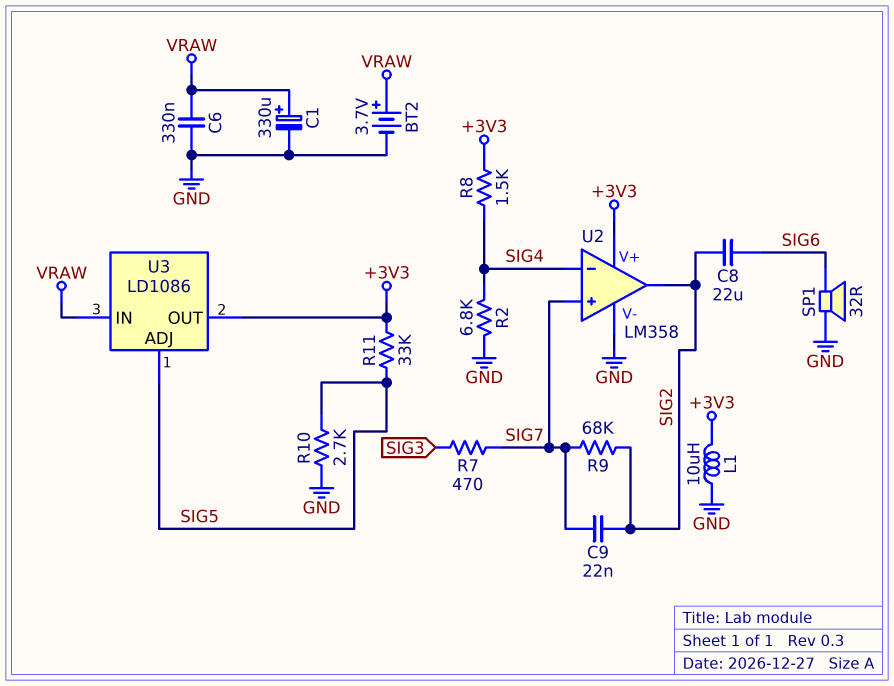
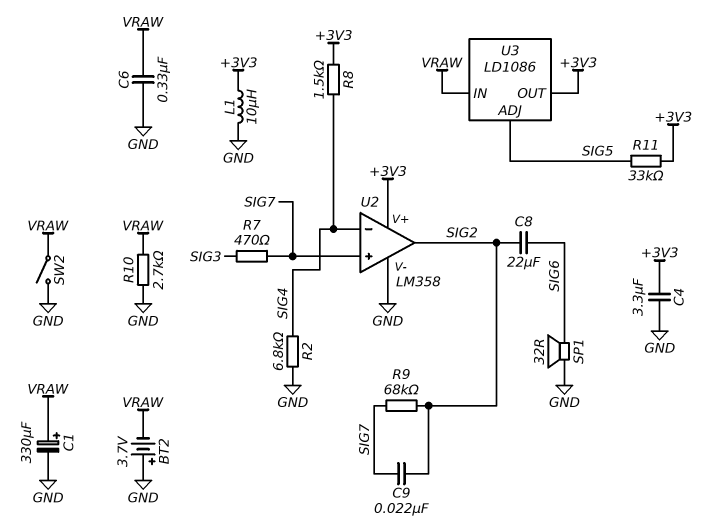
BT2: 3.7V (plus VRAW, minus GND) -> 3.7V (plus GND, minus VRAW)
C4: none -> 3.3uF (+3V3, GND)
R10: 2.7k (GND, SIG5) -> 2.7k (GND, VRAW)
SW2: none -> switch (GND, VRAW)

